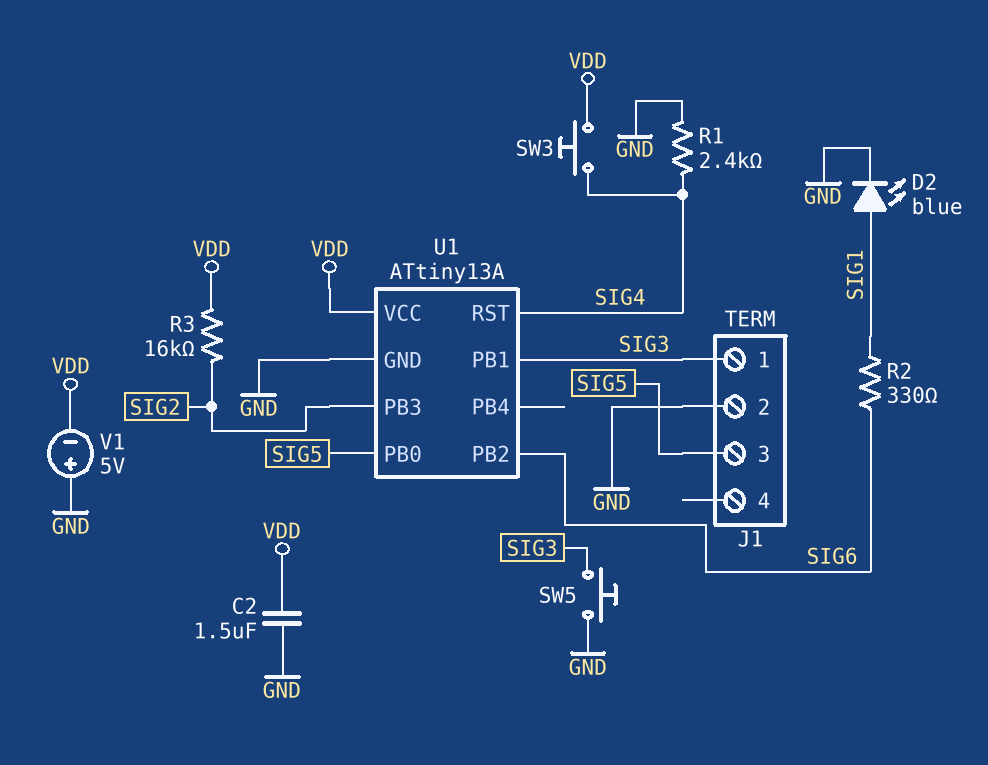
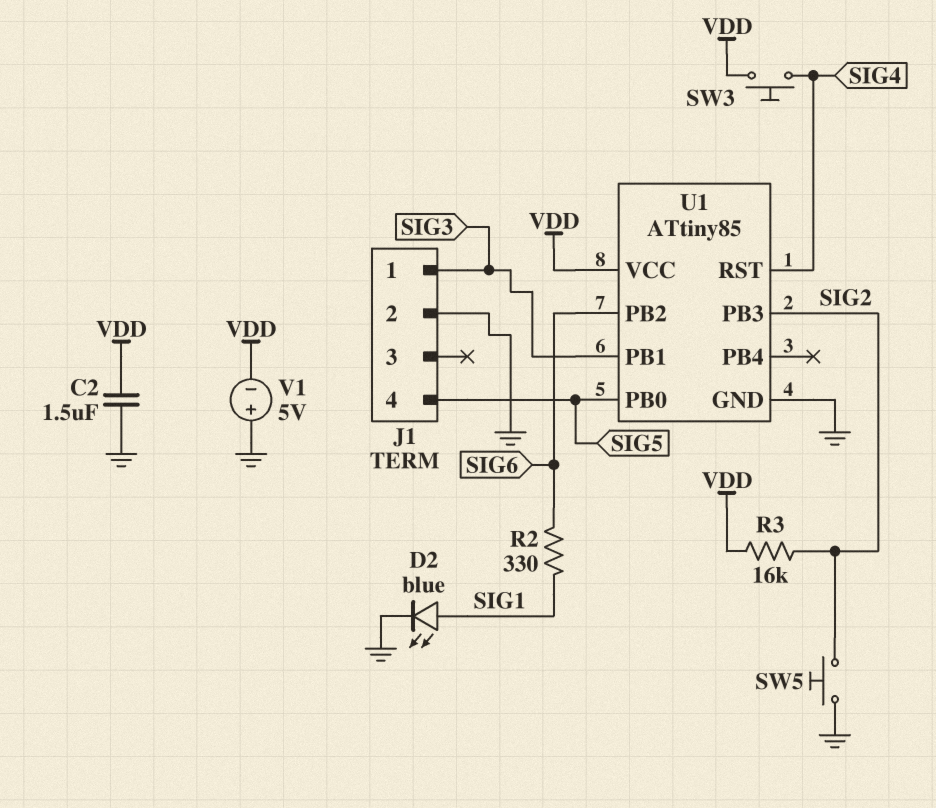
J1 pin 3: SIG5 -> none
J1 pin 4: none -> SIG5
R1: 2.4k (GND, SIG4) -> none
SW5: button (GND, SIG3) -> button (GND, SIG2)
U1: ATtiny13A -> ATtiny85

